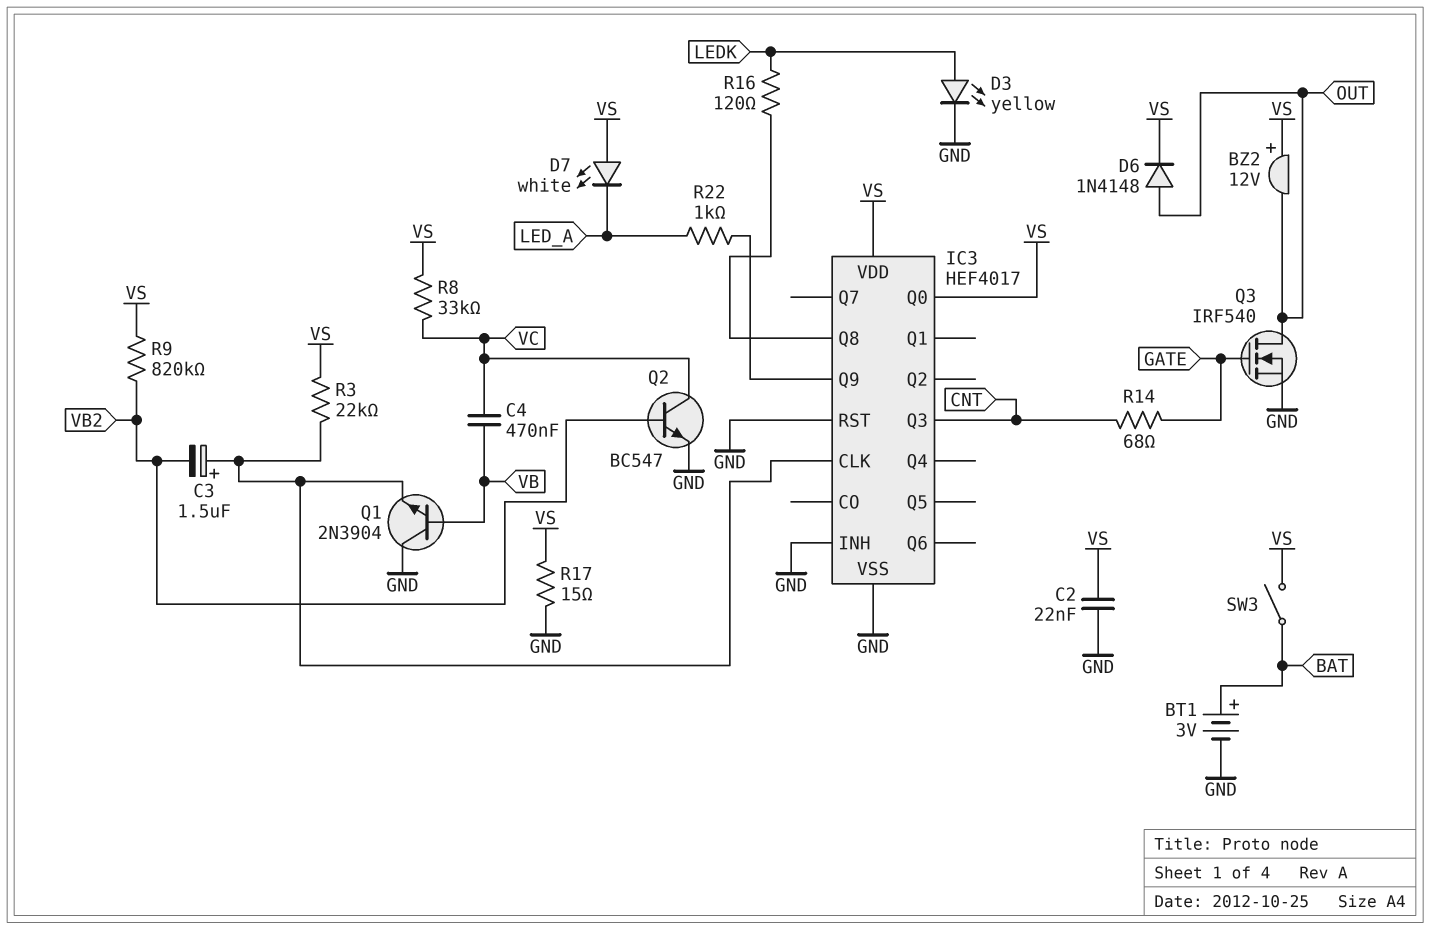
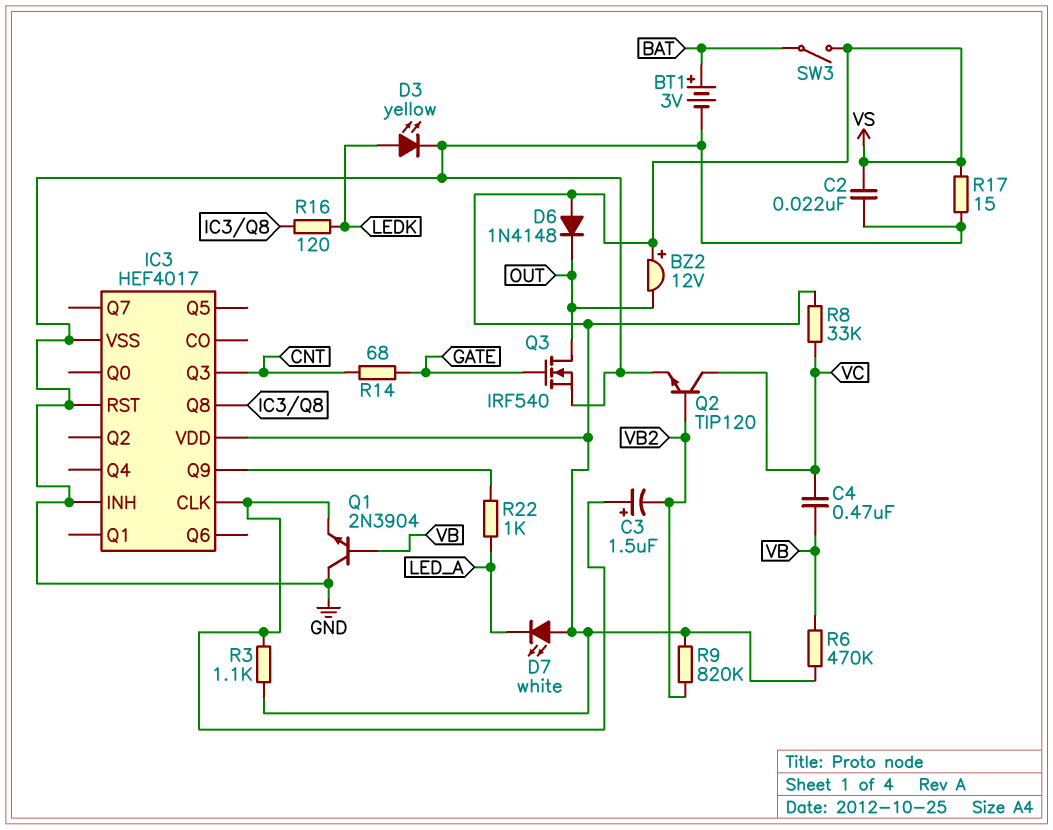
D6: diode 1N4148 (A OUT, K VS) -> diode 1N4148 (A VS, K OUT)
IC3 pin Q0: VS -> none
Q2: NPN BC547 (B VB2, C VC, E GND) -> NPN TIP120 (B VB2, C VC, E GND)
R3: 22k (IC3/CLK, VS) -> 1.1k (IC3/CLK, VS)
R6: none -> 470k (VB, VS)

